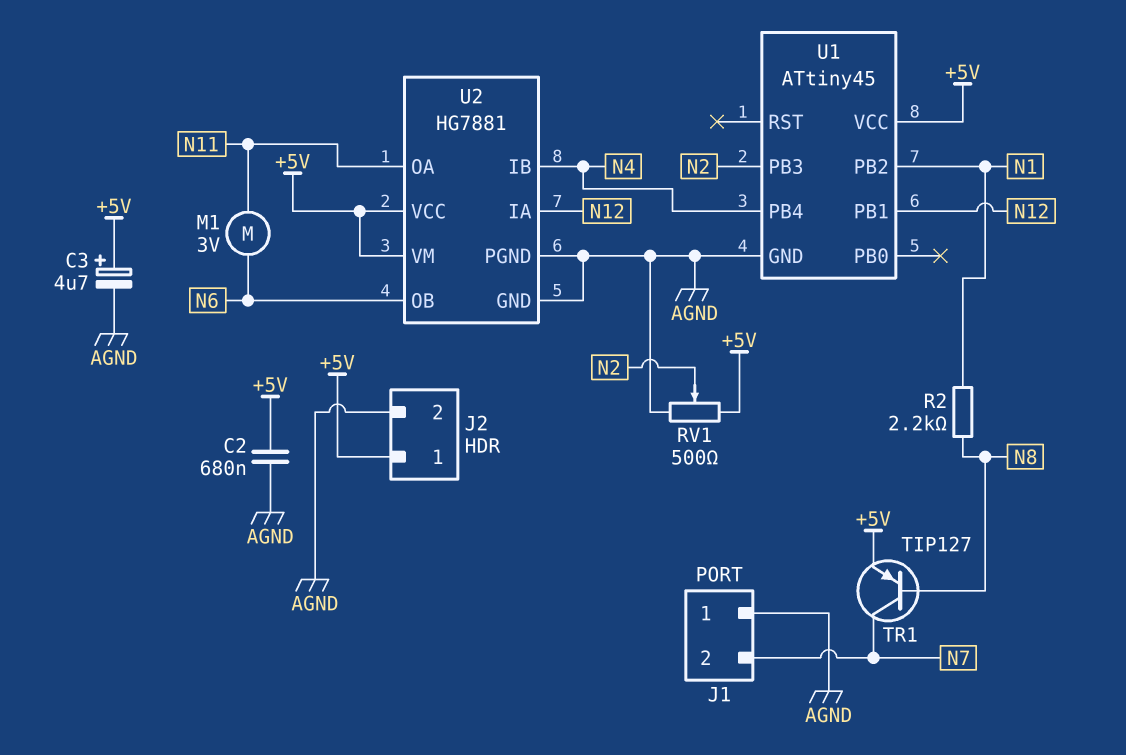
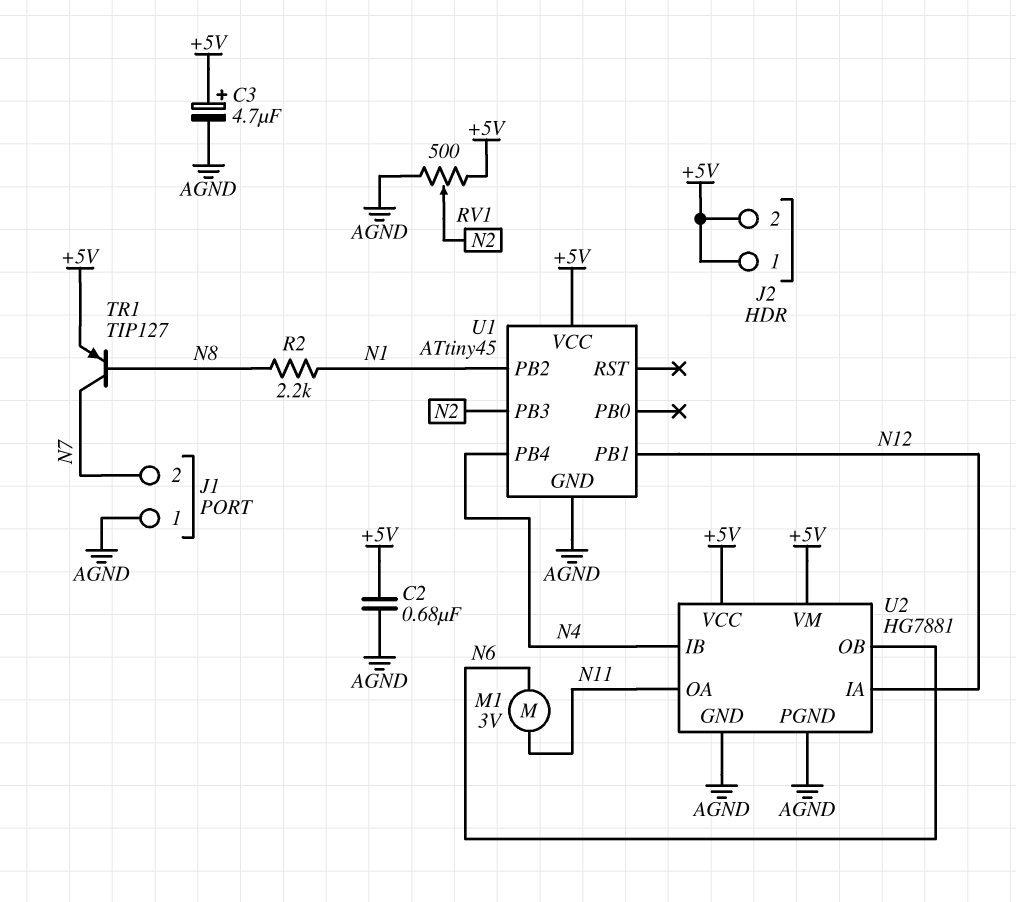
J2 pin 2: AGND -> +5V

